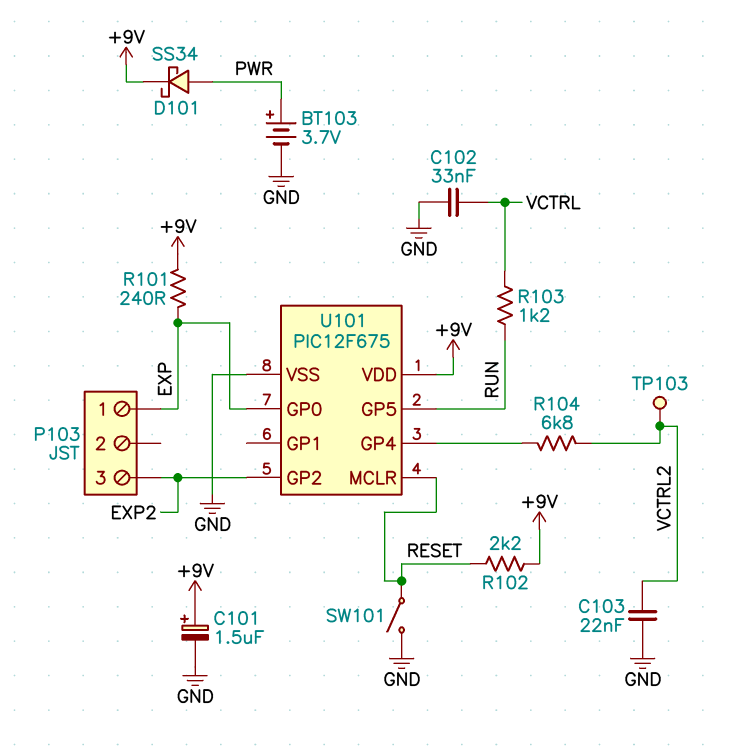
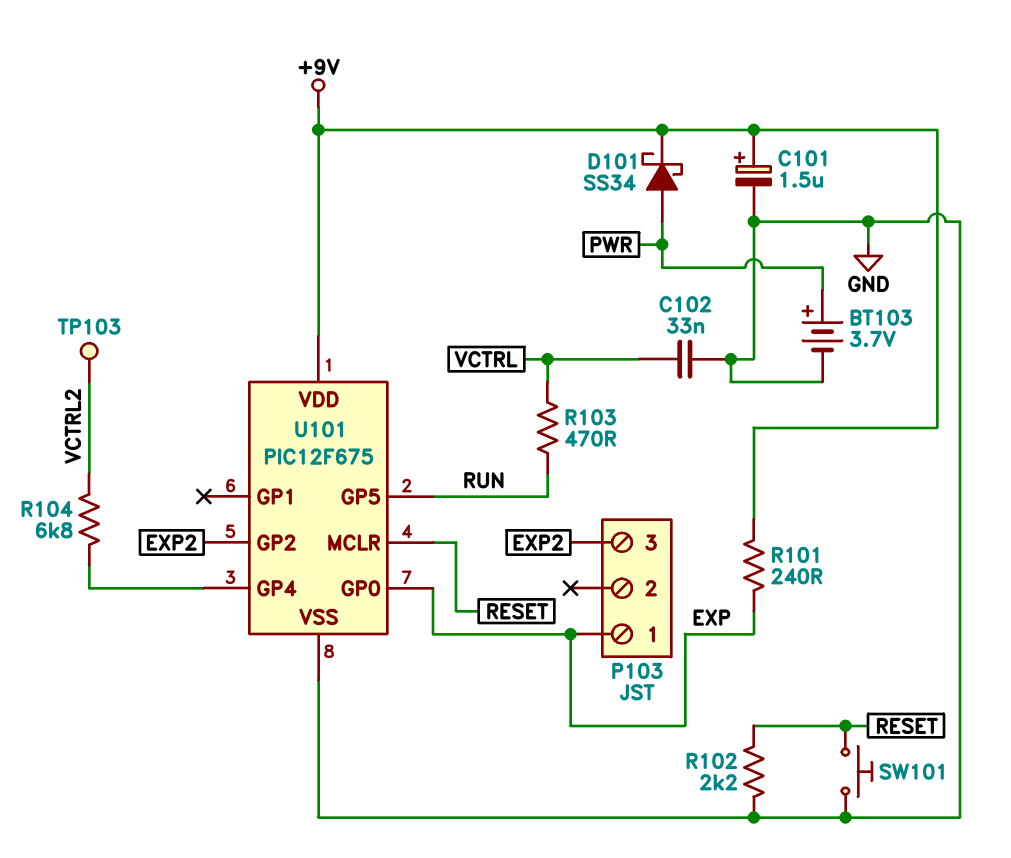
C103: 22nF (GND, VCTRL2) -> none
R102: 2.2k (+9V, RESET) -> 2.2k (GND, RESET)
R103: 1.2k (RUN, VCTRL) -> 470 (RUN, VCTRL)
SW101: switch (GND, RESET) -> button (GND, RESET)

